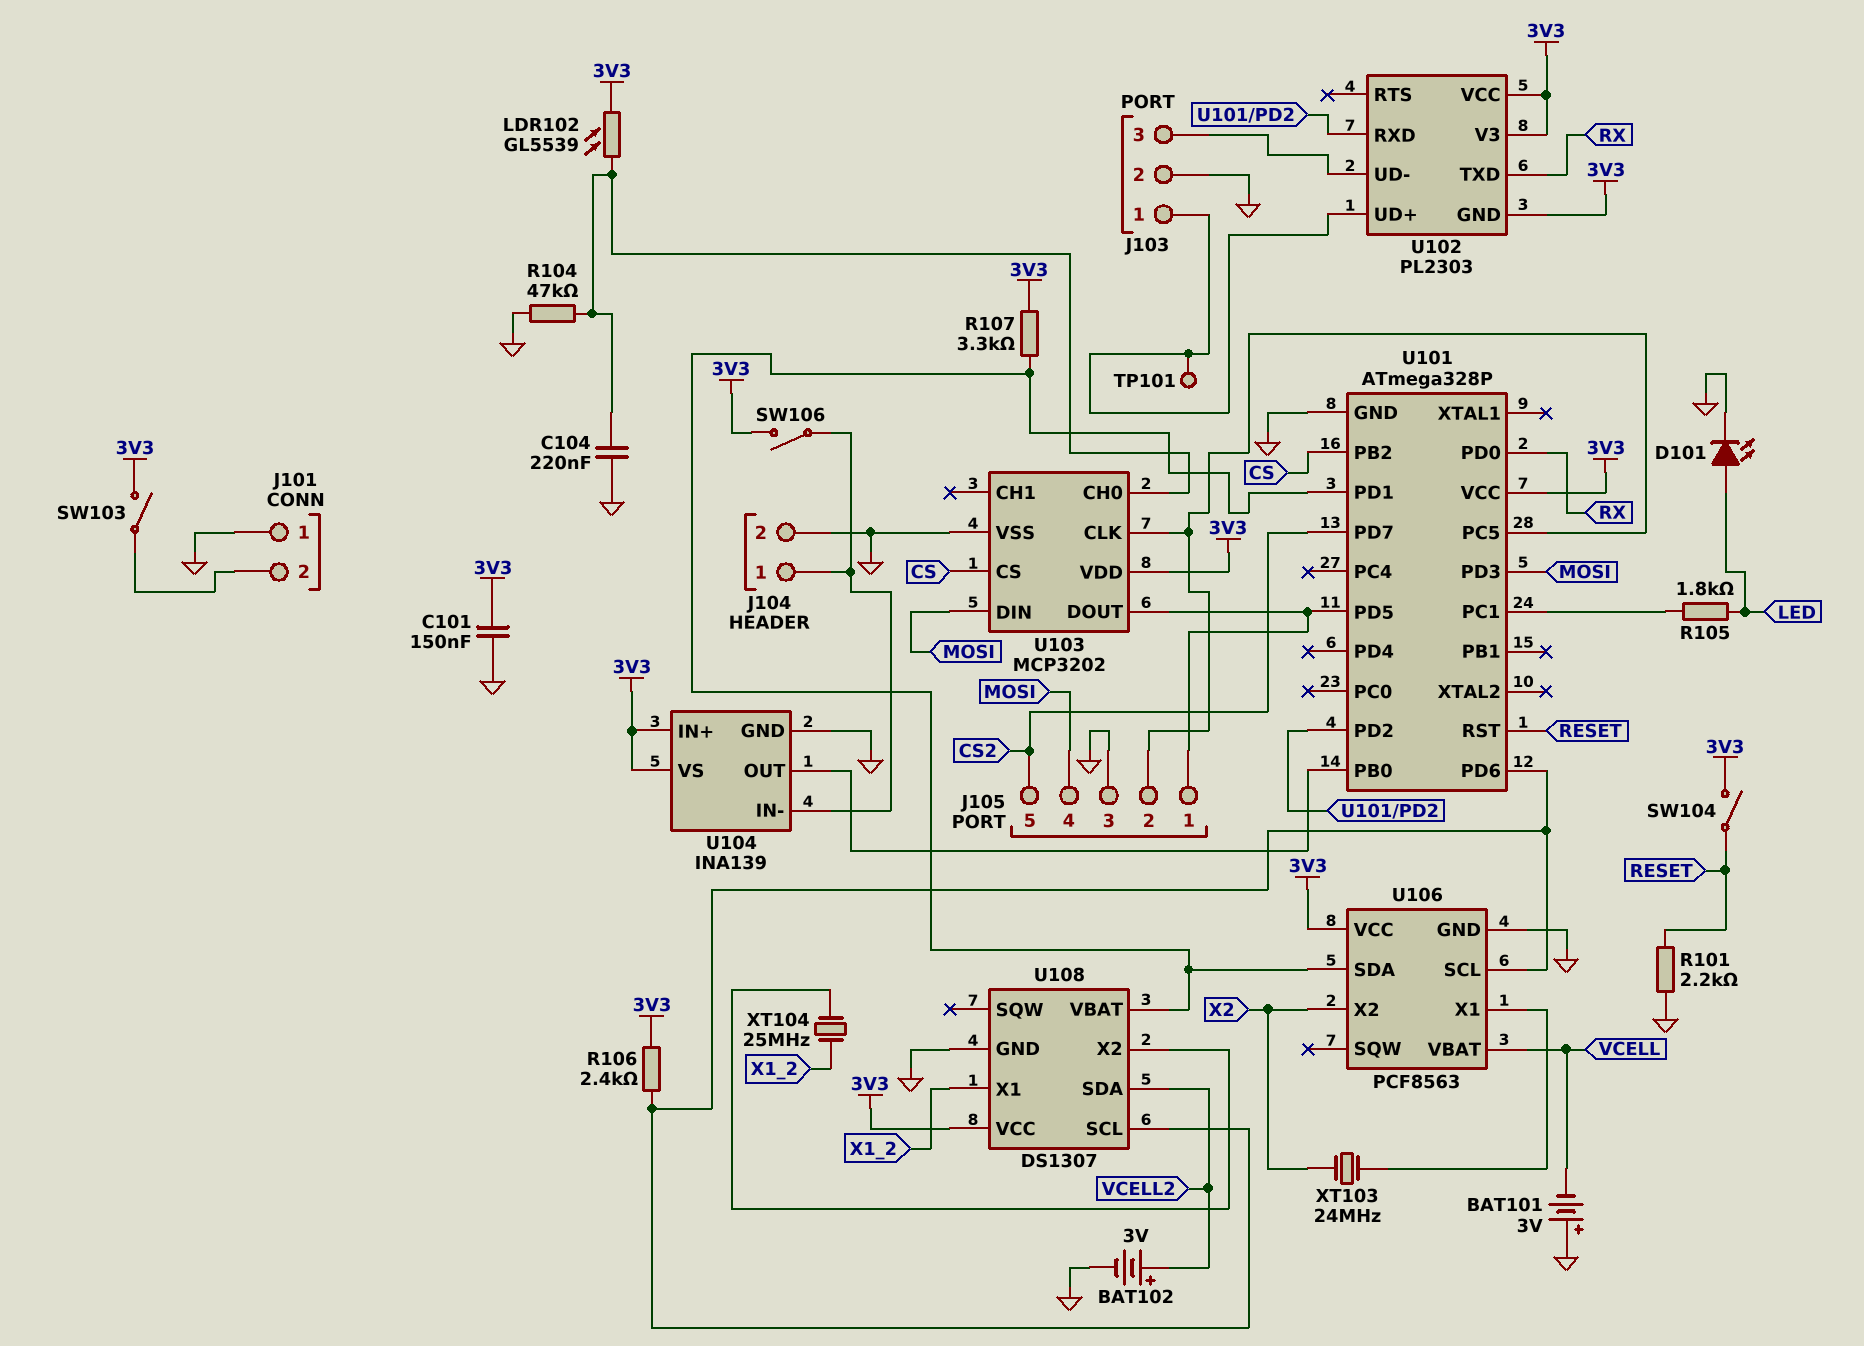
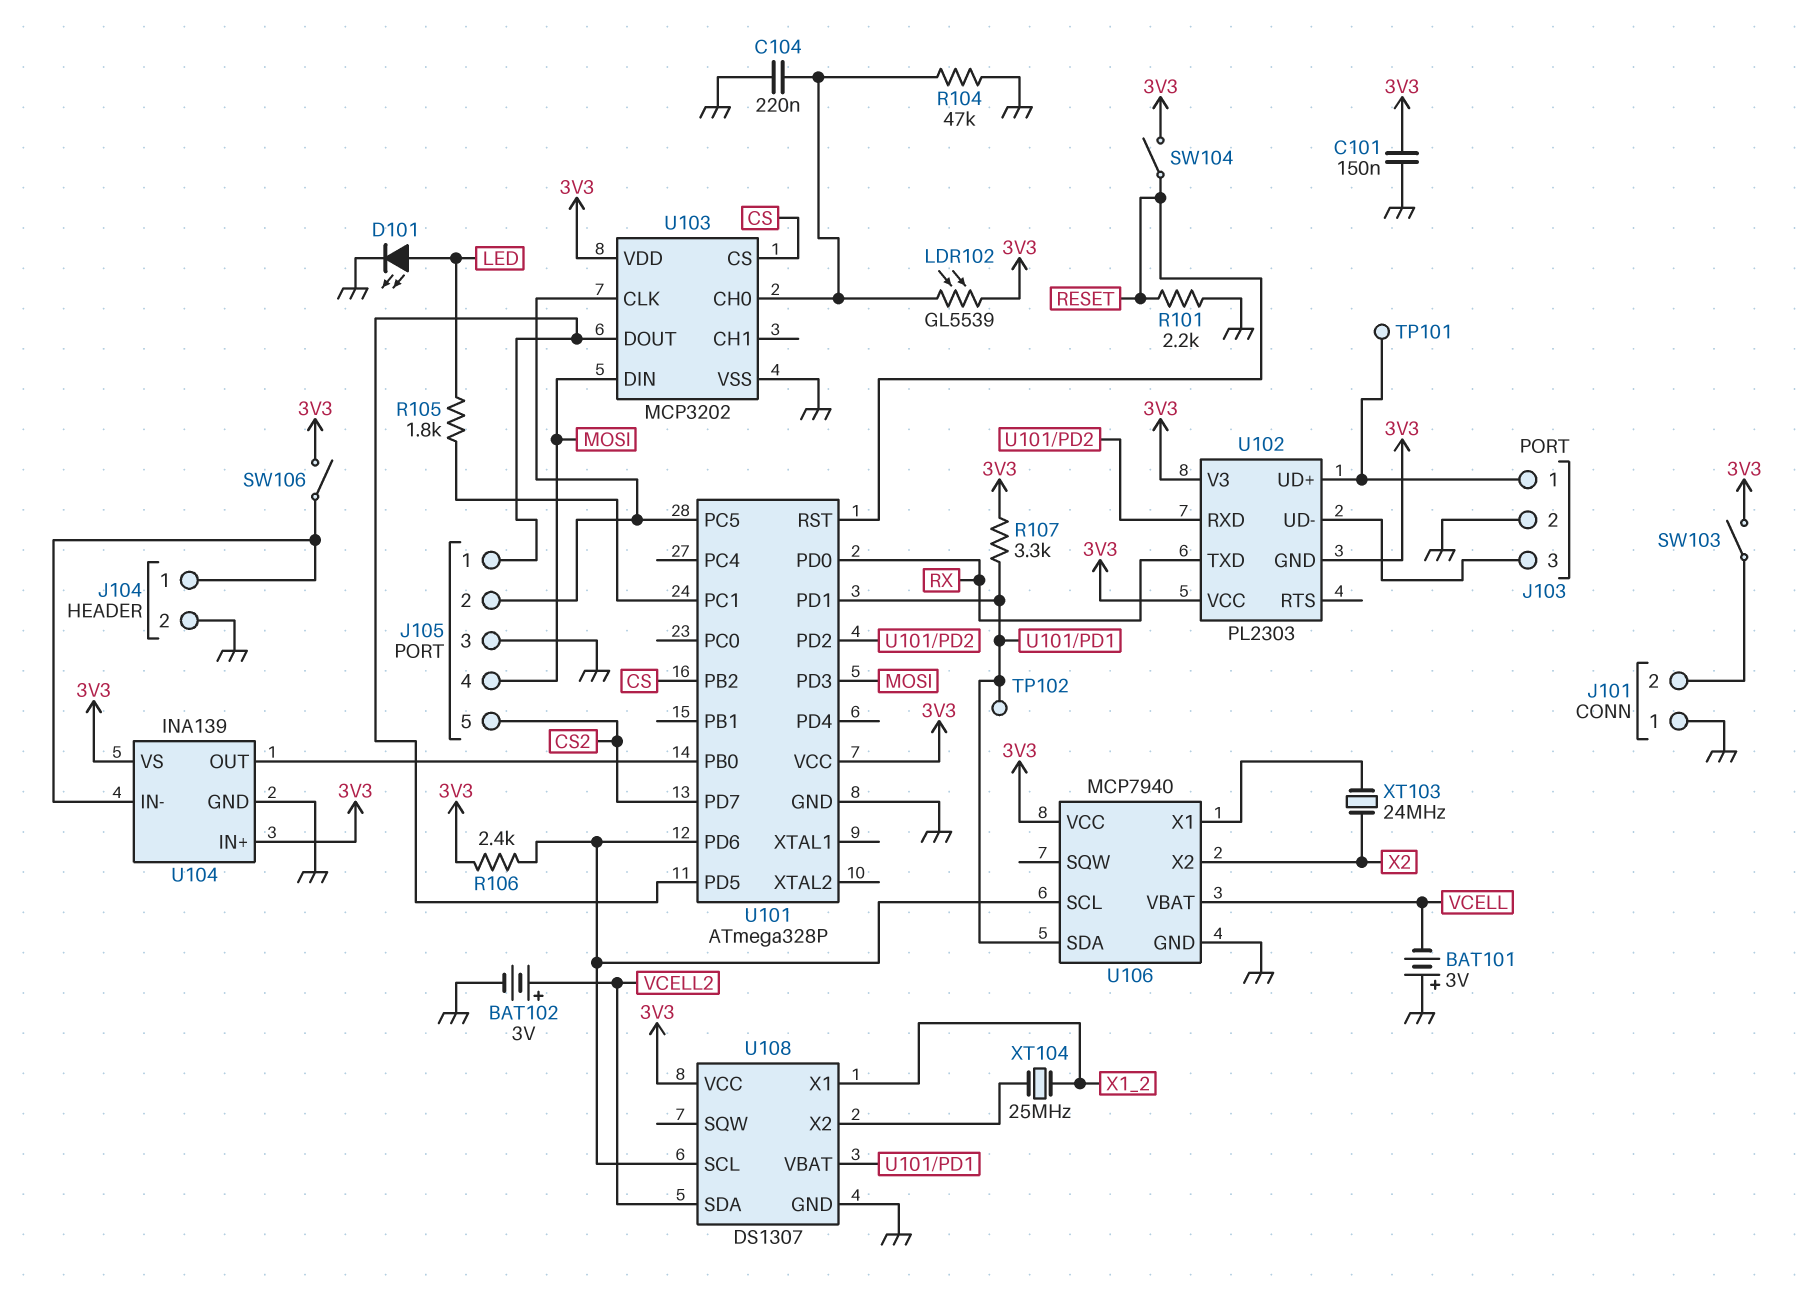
TP102: none -> test point (U101/PD1)
U106: PCF8563 -> MCP7940

